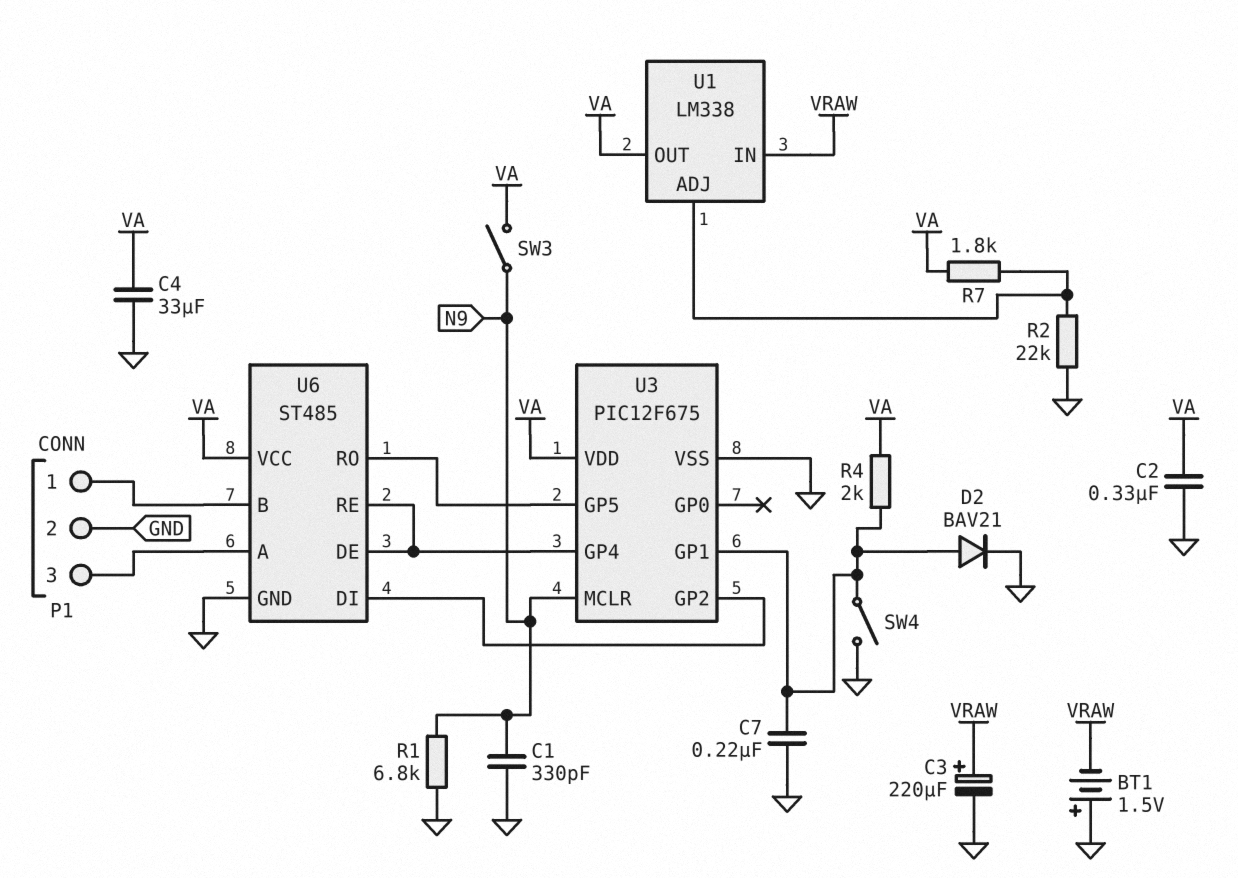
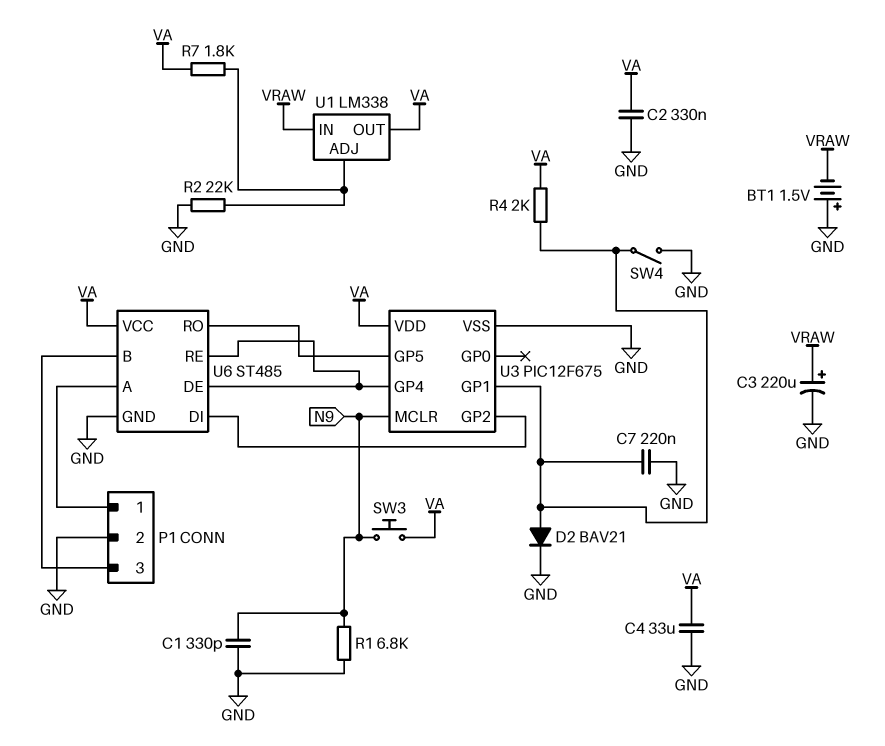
SW3: switch (N9, VA) -> button (N9, VA)
U6 pin A: P1/3 -> P1/1
U6 pin B: P1/1 -> P1/3

